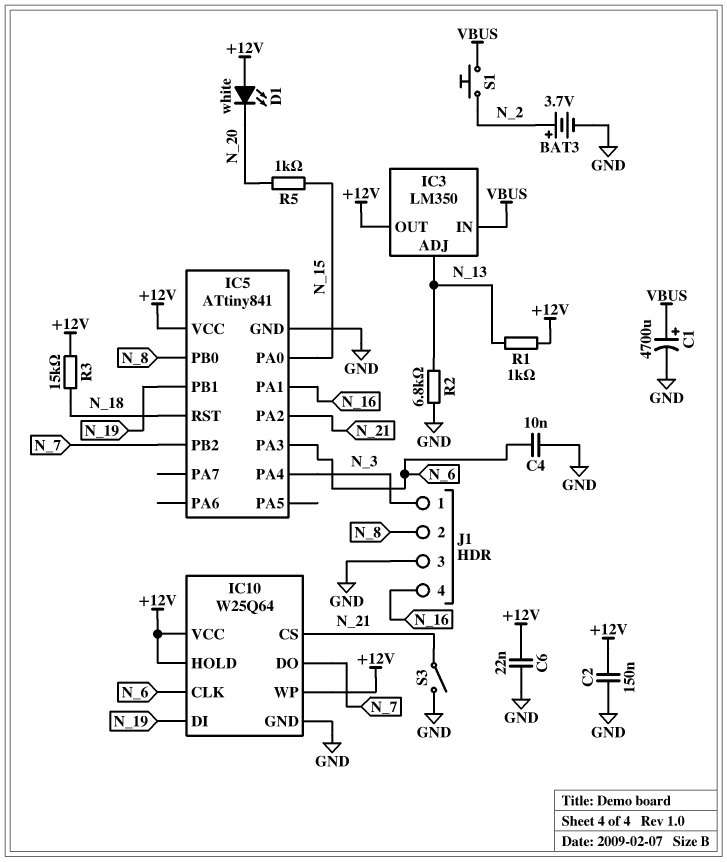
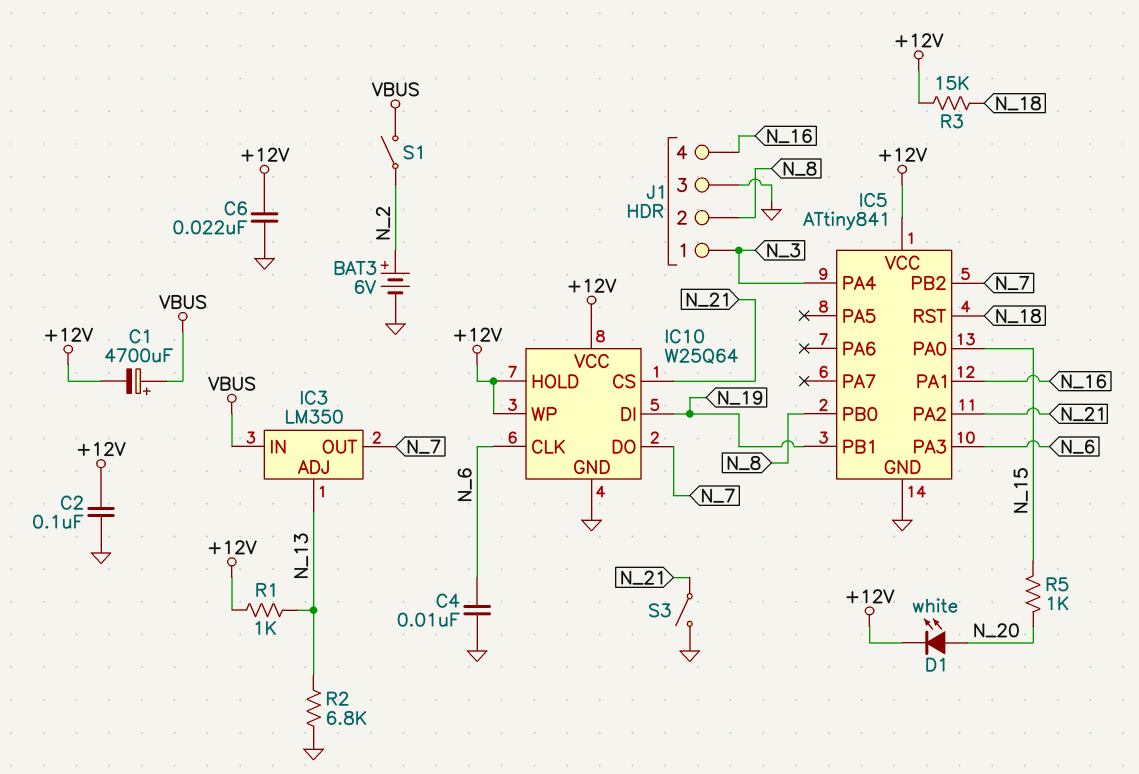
BAT3: 3.7V (plus N_2, minus GND) -> 6V (plus N_2, minus GND)
C1: 4700uF (plus VBUS, minus GND) -> 4700uF (plus VBUS, minus +12V)
C2: 150nF (+12V, GND) -> 100nF (+12V, GND)
D1: LED white (A +12V, K N_20) -> LED white (A N_20, K +12V)
IC3 pin OUT: +12V -> N_7
S1: button (N_2, VBUS) -> switch (N_2, VBUS)

